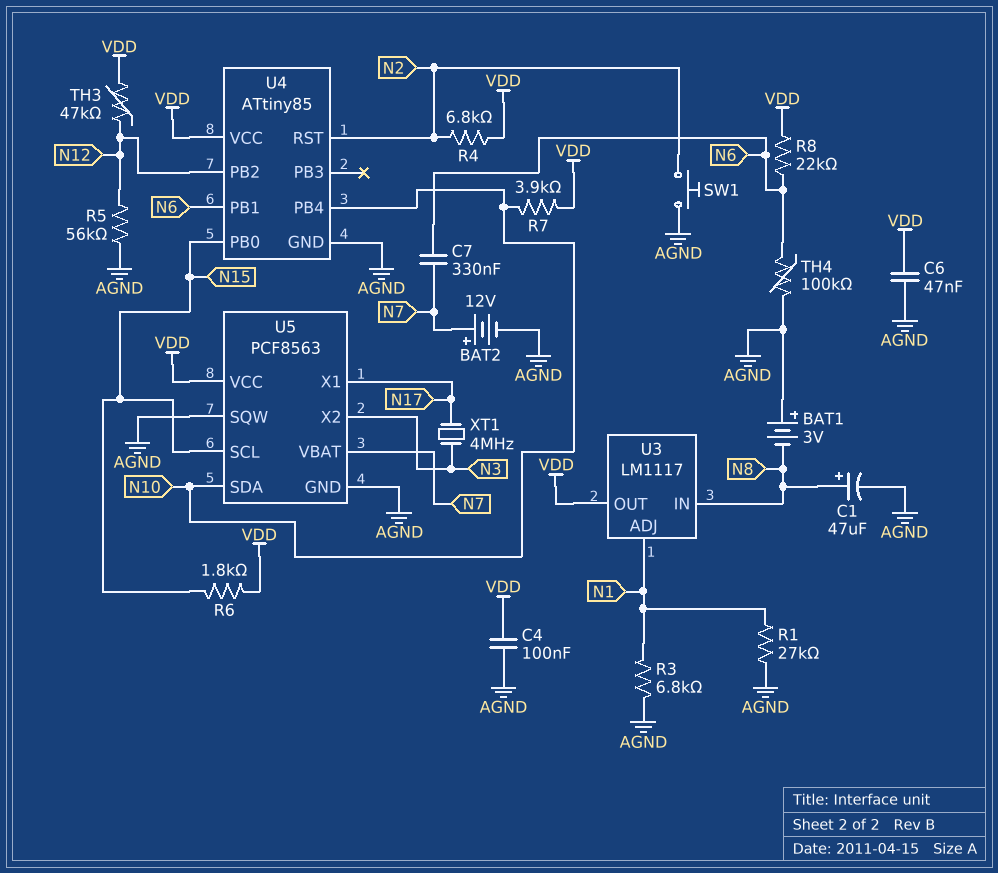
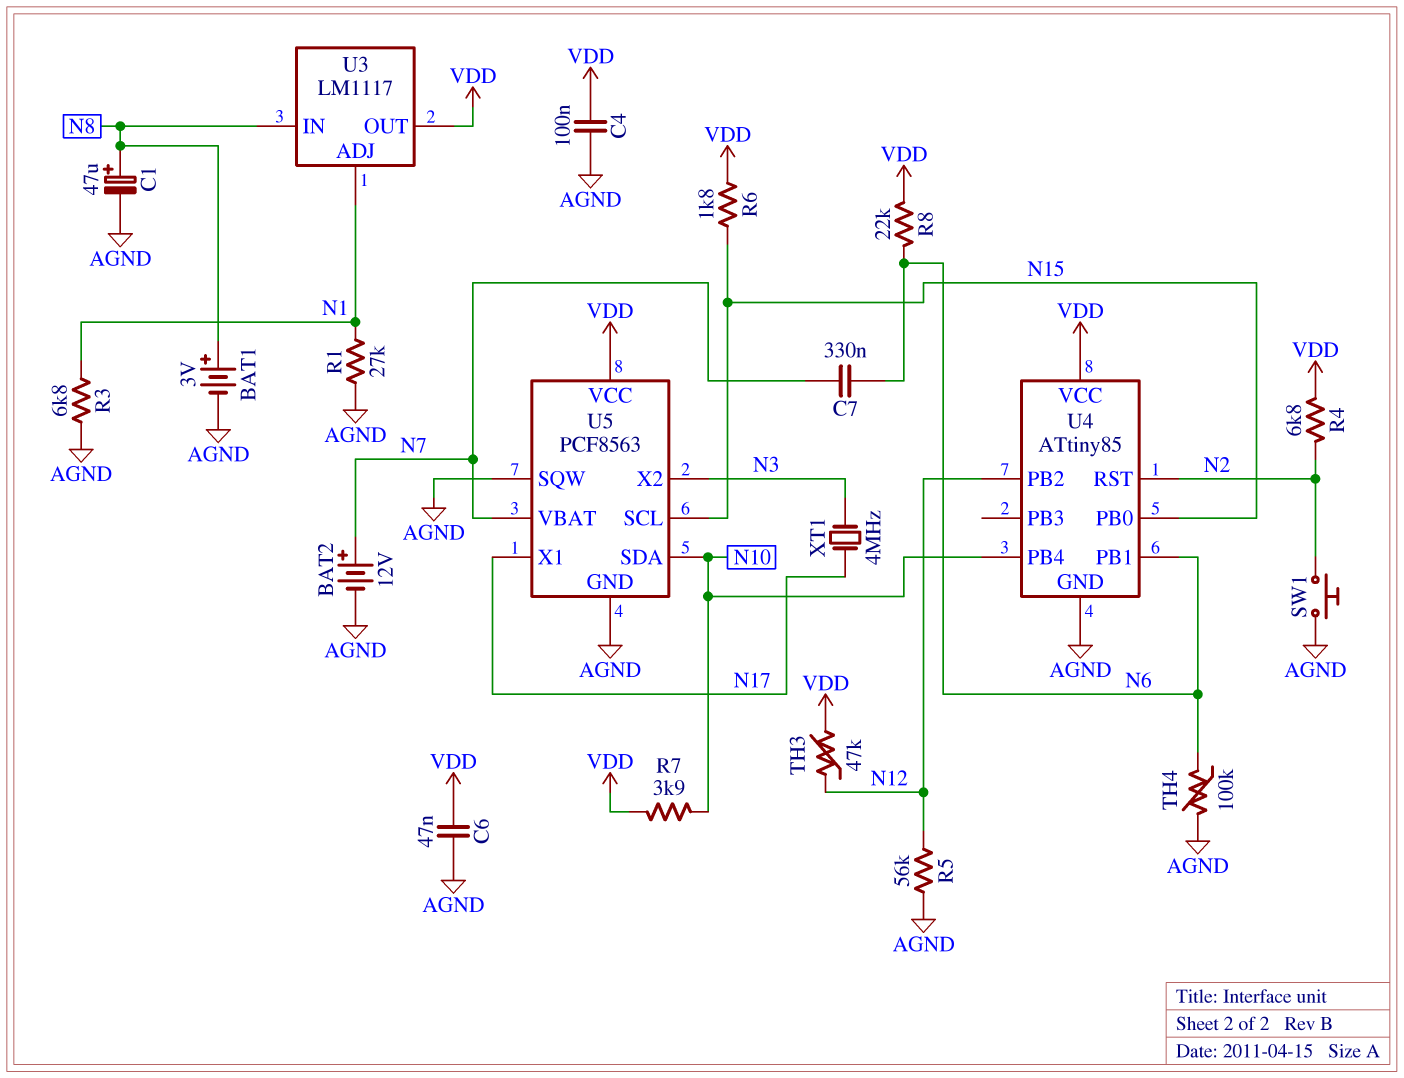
BAT1: 3V (plus AGND, minus N8) -> 3V (plus N8, minus AGND)

